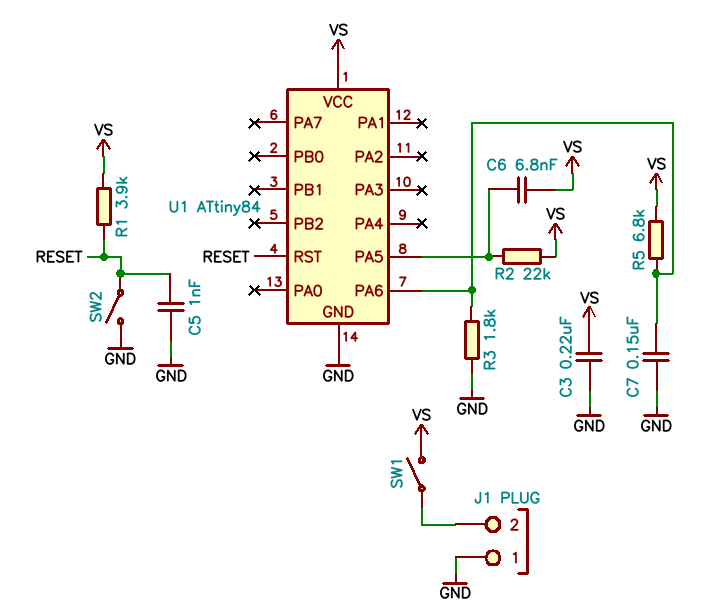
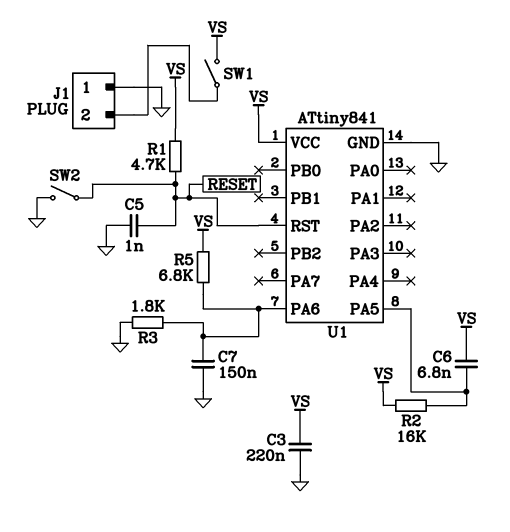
R1: 3.9k (RESET, VS) -> 4.7k (RESET, VS)
R2: 22k (U1/PA5, VS) -> 16k (U1/PA5, VS)
U1: ATtiny84 -> ATtiny841

